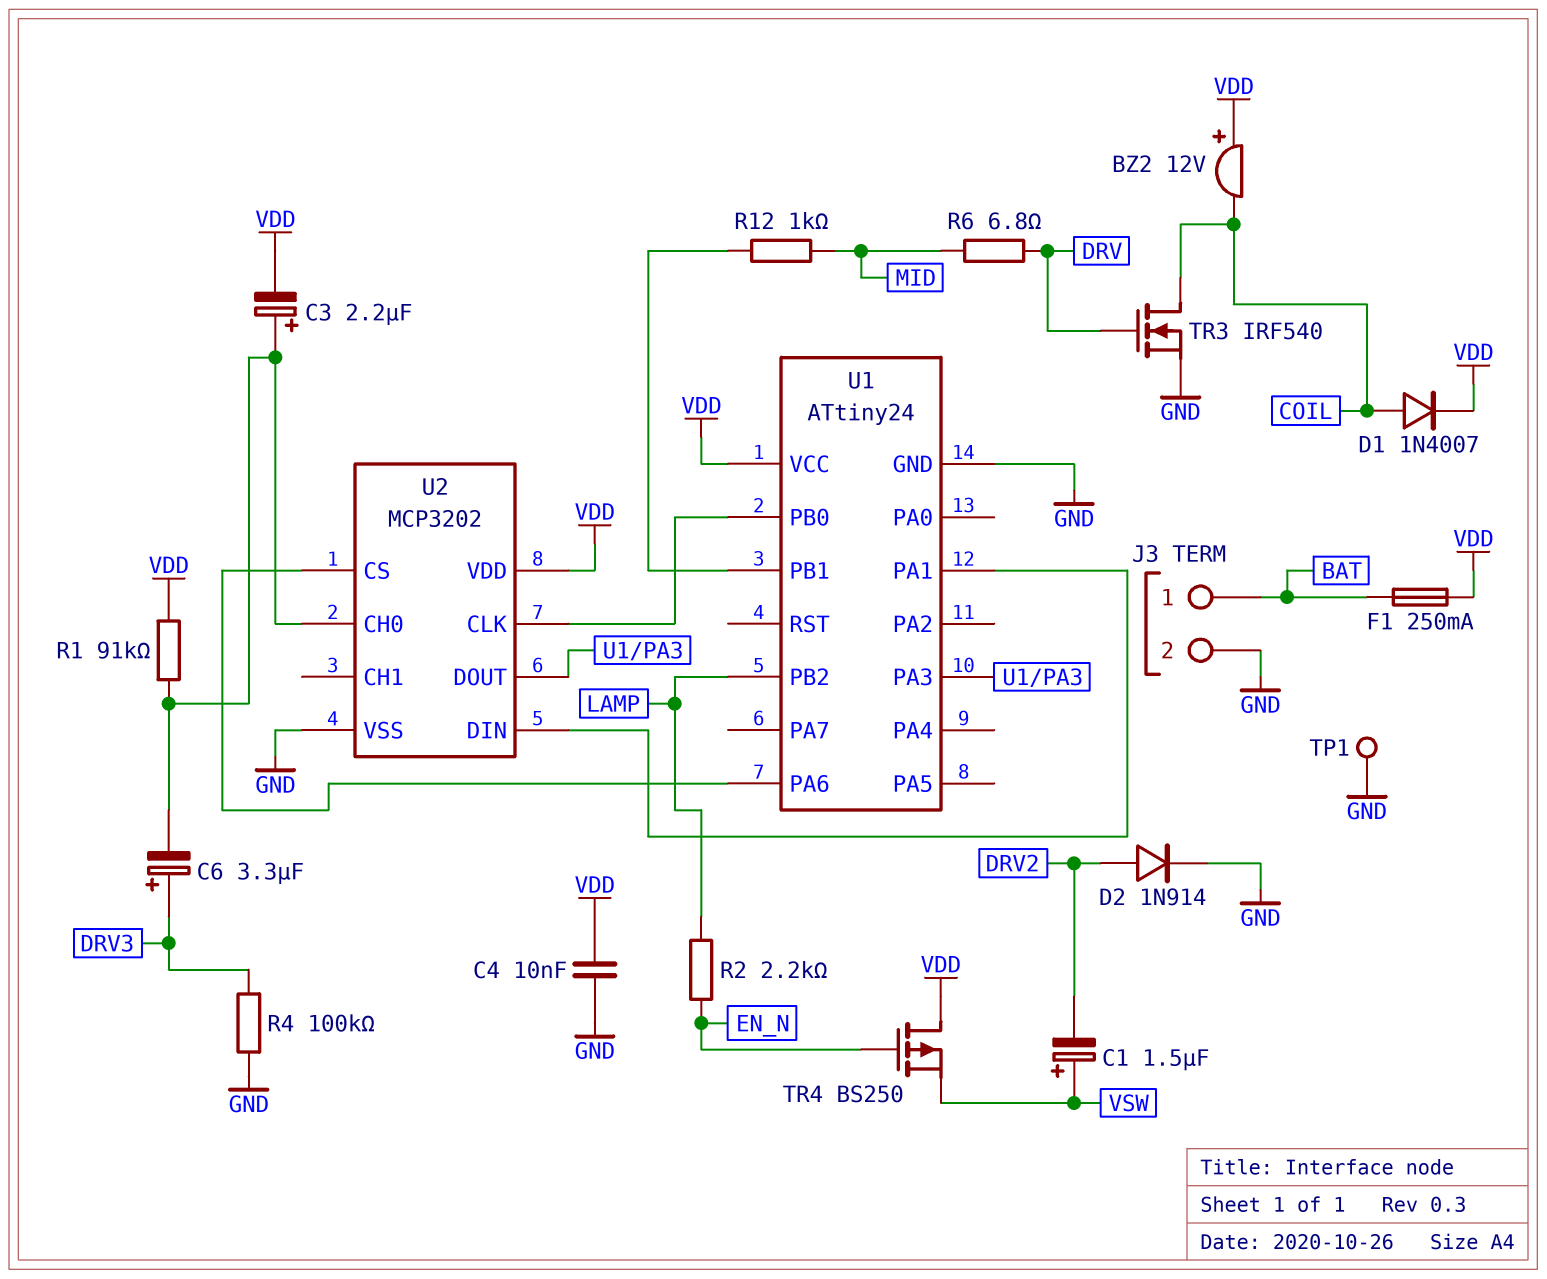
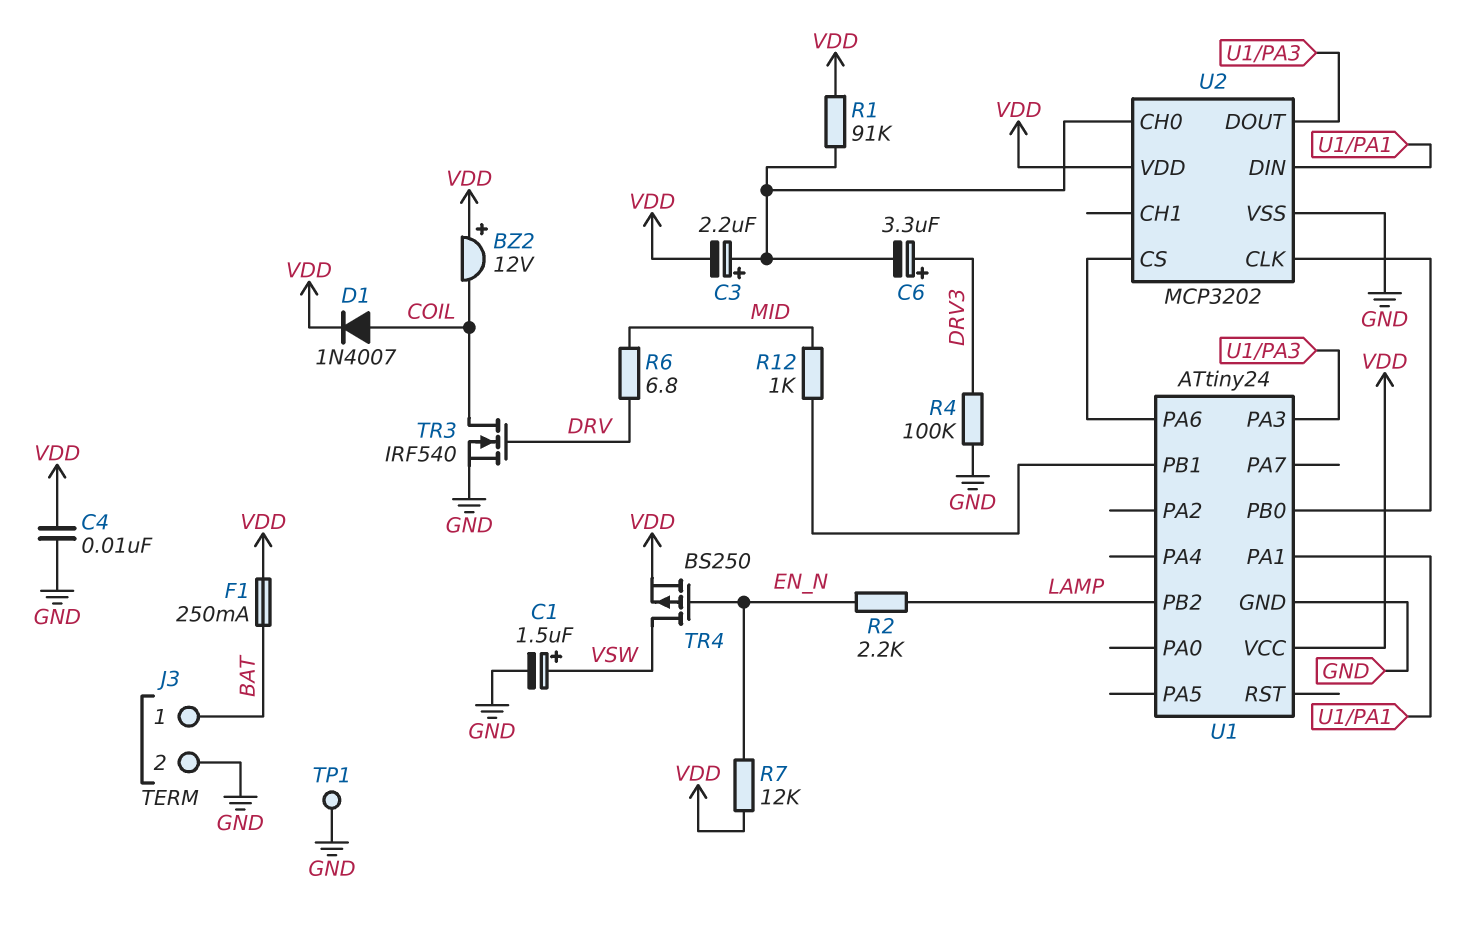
C1: 1.5uF (plus VSW, minus DRV2) -> 1.5uF (plus VSW, minus GND)
D2: diode 1N914 (A DRV2, K GND) -> none
R7: none -> 12k (EN_N, VDD)
TR4: PMOS BS250 (G EN_N, D VDD, S VSW) -> PMOS BS250 (G EN_N, D VSW, S VDD)

